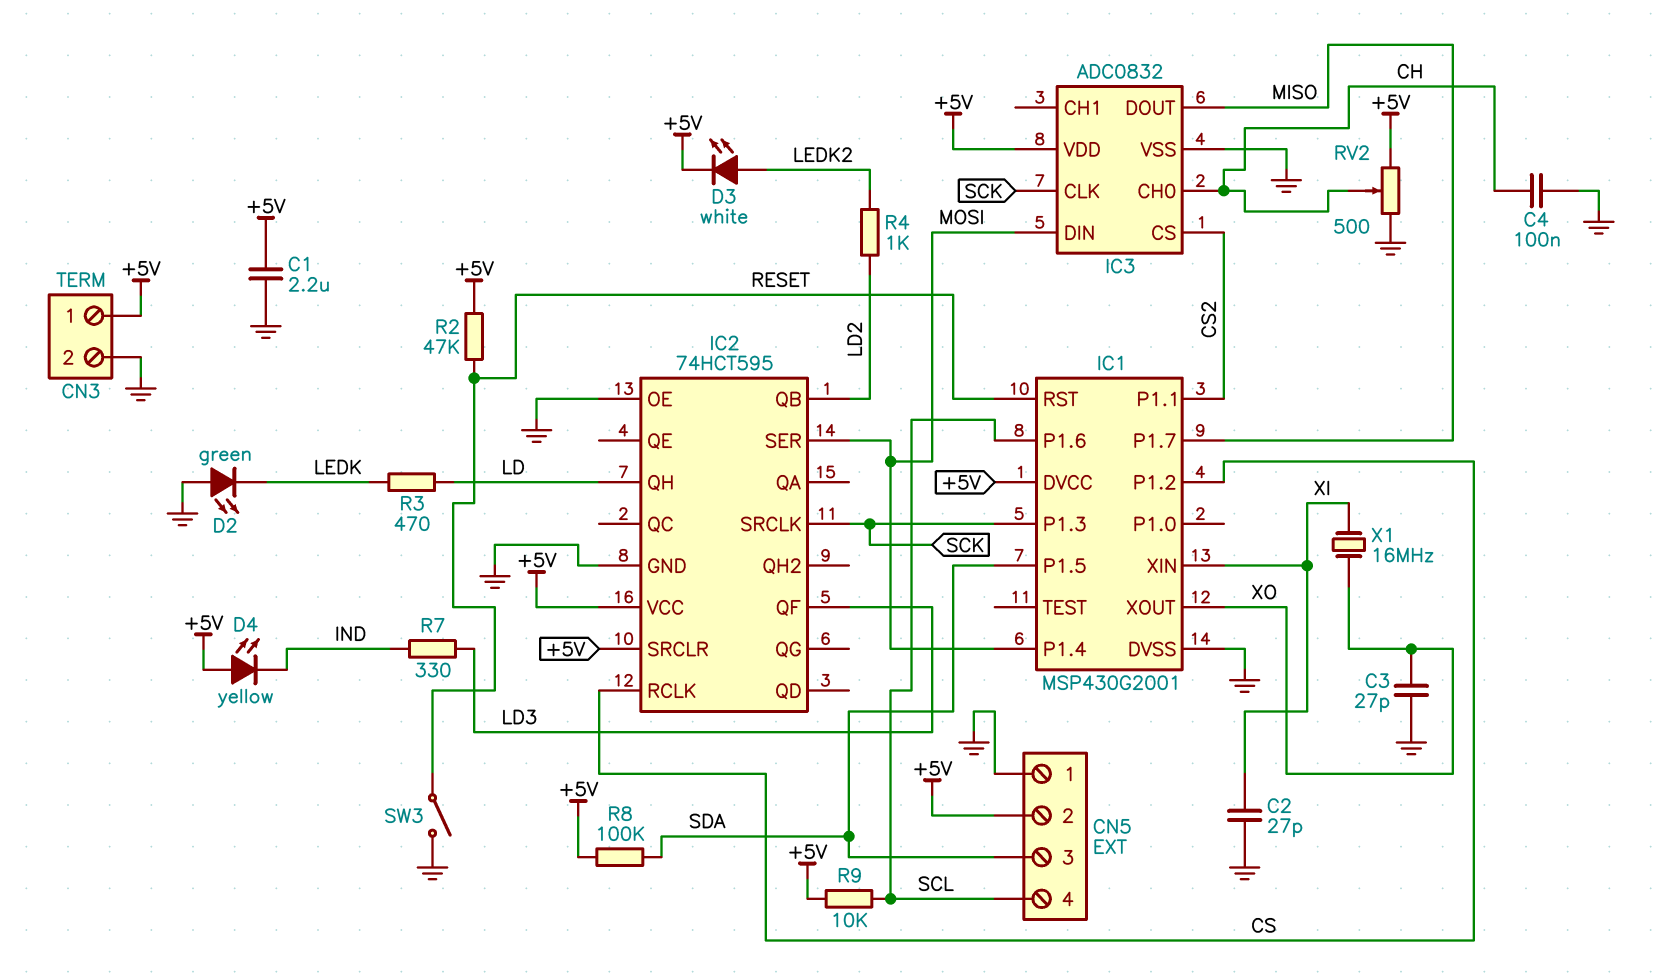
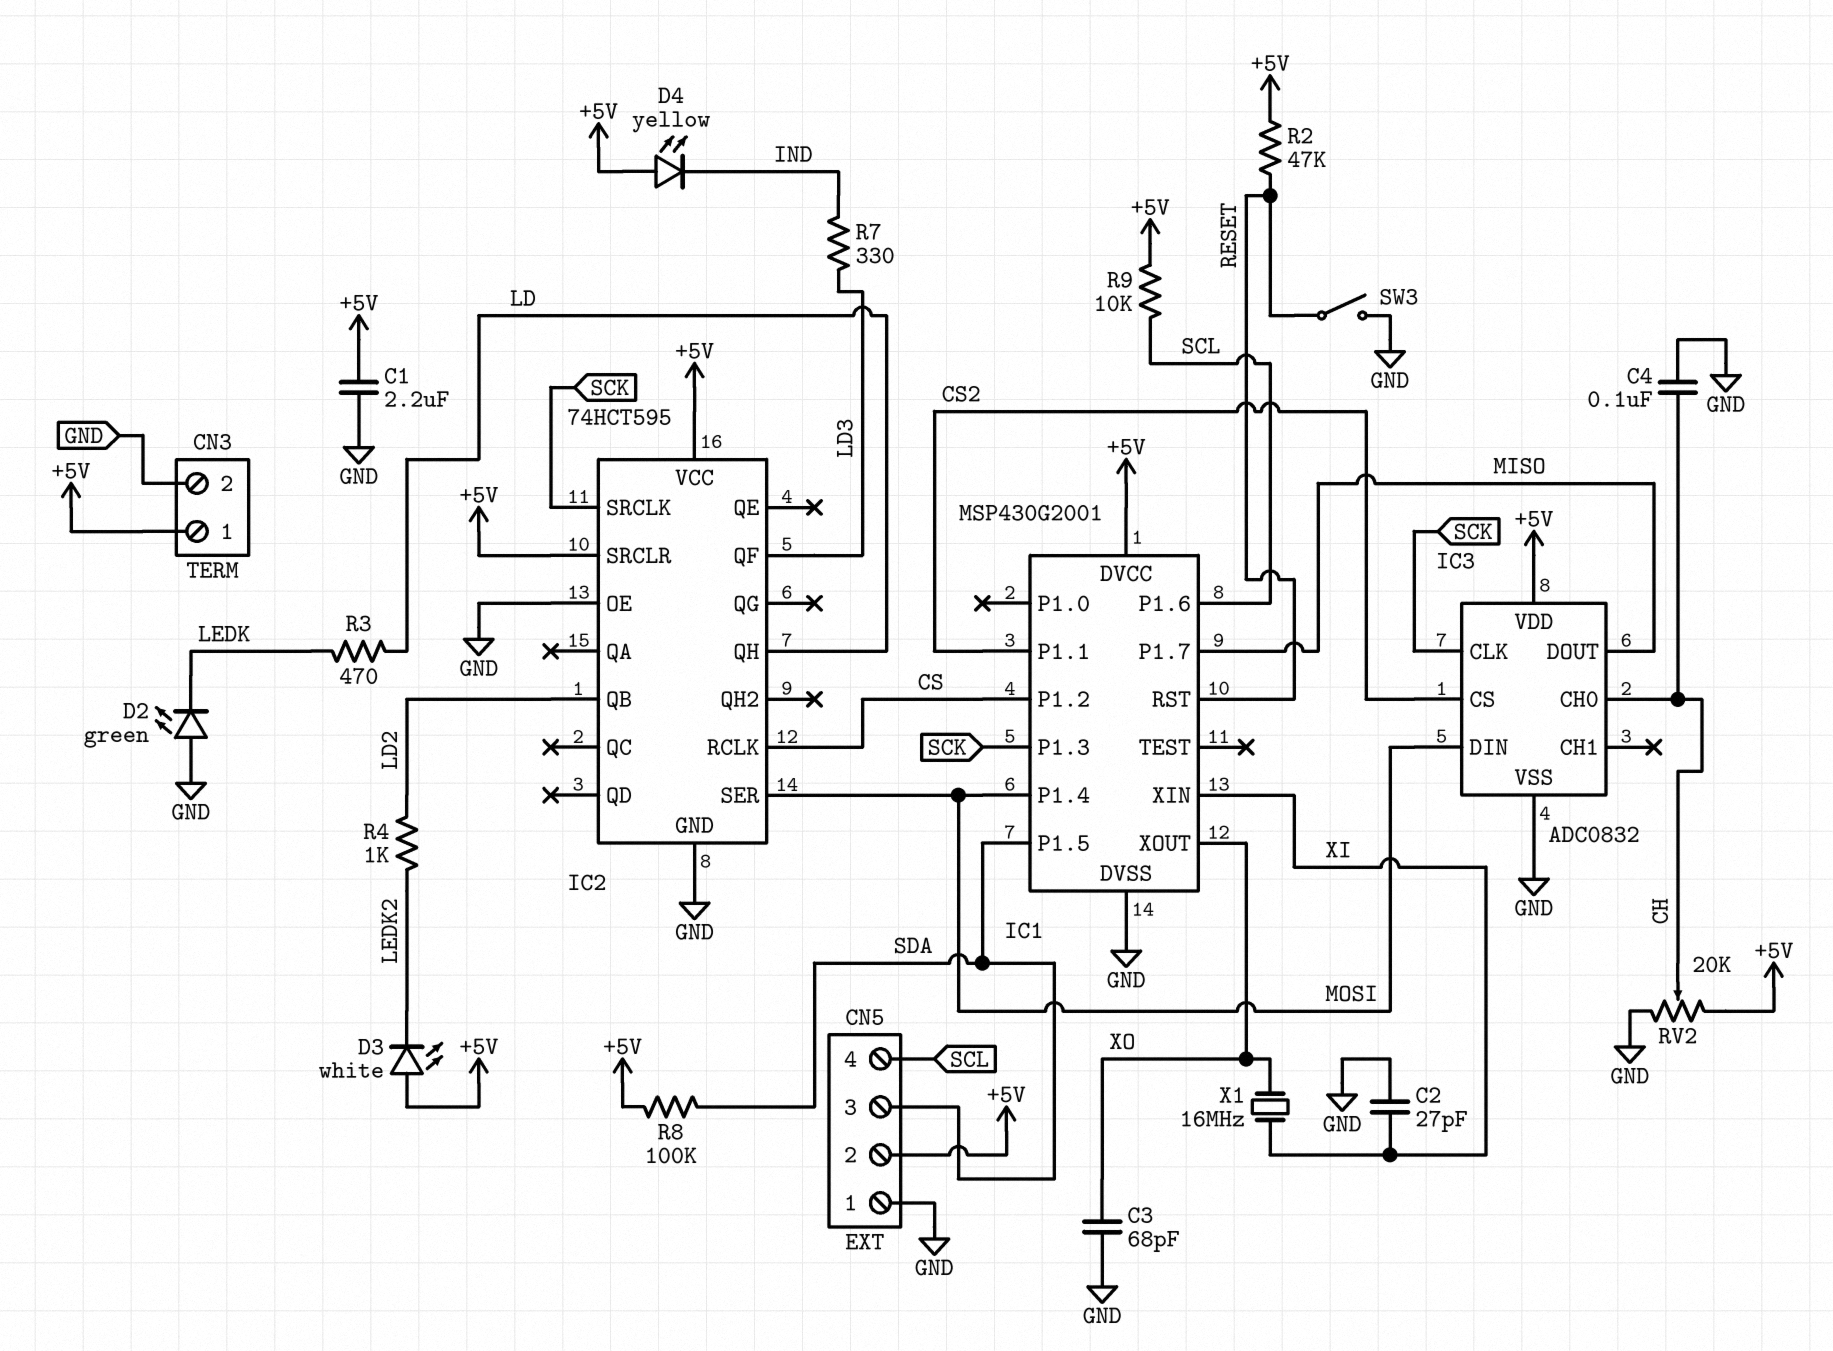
C3: 27pF (GND, XO) -> 68pF (GND, XO)
D3: LED white (A LEDK2, K +5V) -> LED white (A +5V, K LEDK2)
RV2: 500 (+5V, GND, wiper CH) -> 20k (+5V, GND, wiper CH)

